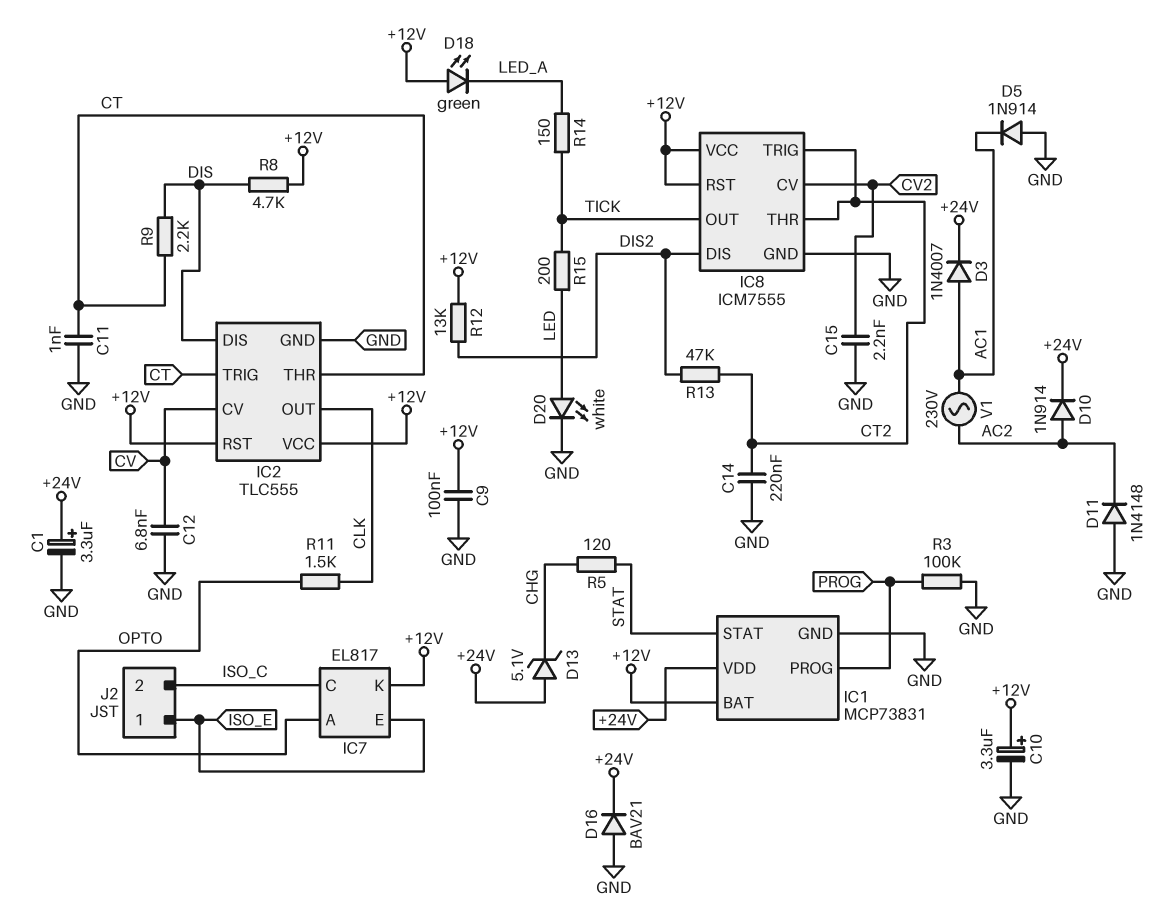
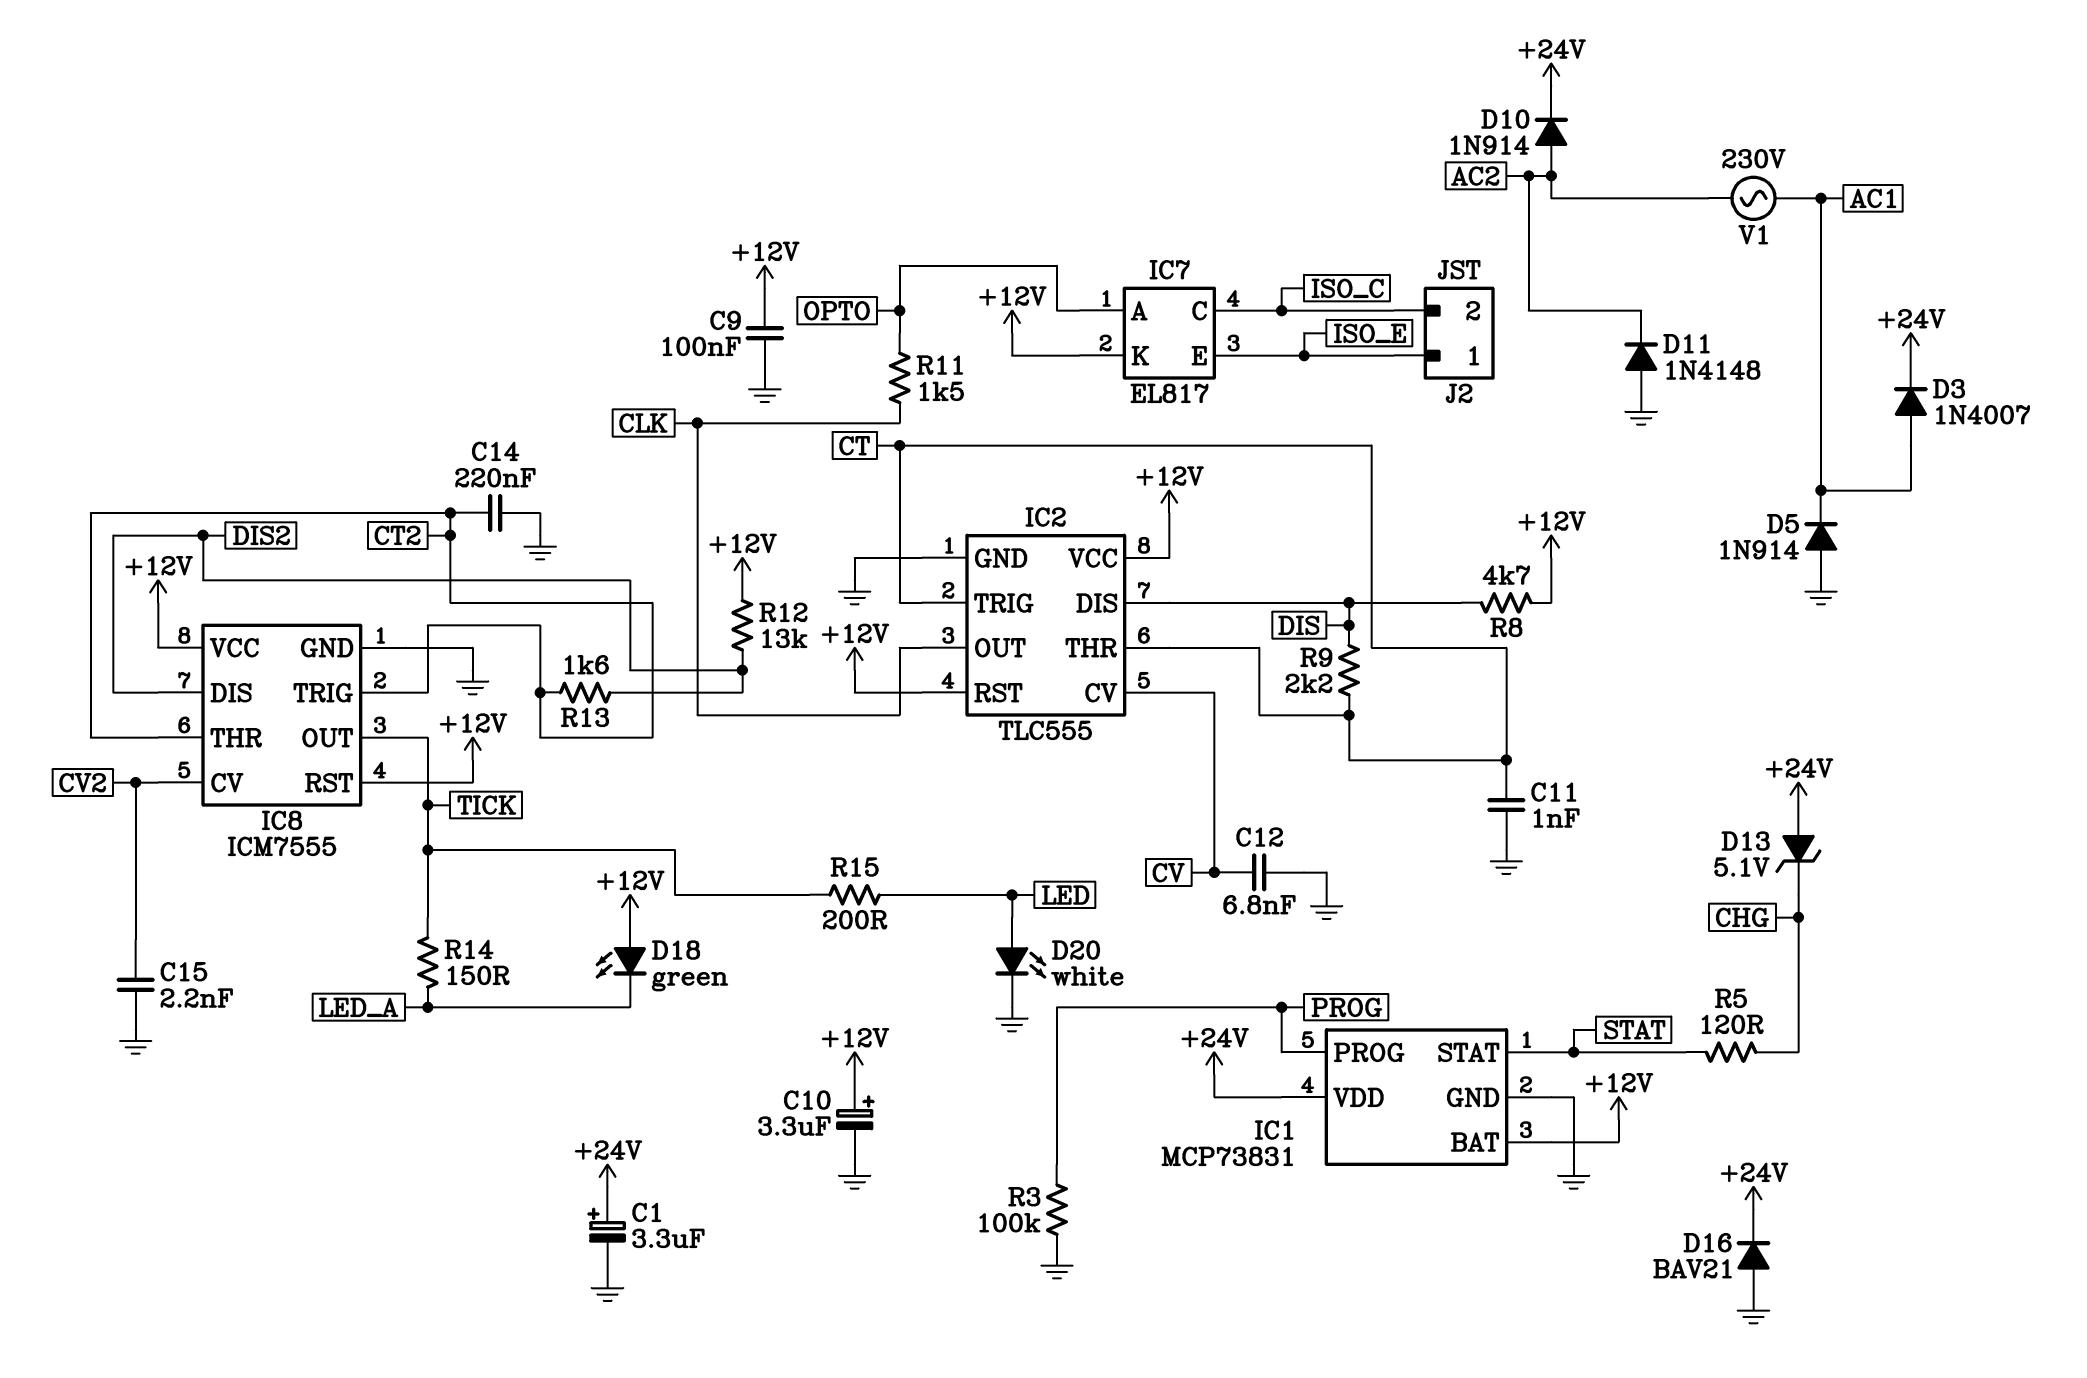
R13: 47k (CT2, DIS2) -> 1.6k (CT2, DIS2)

